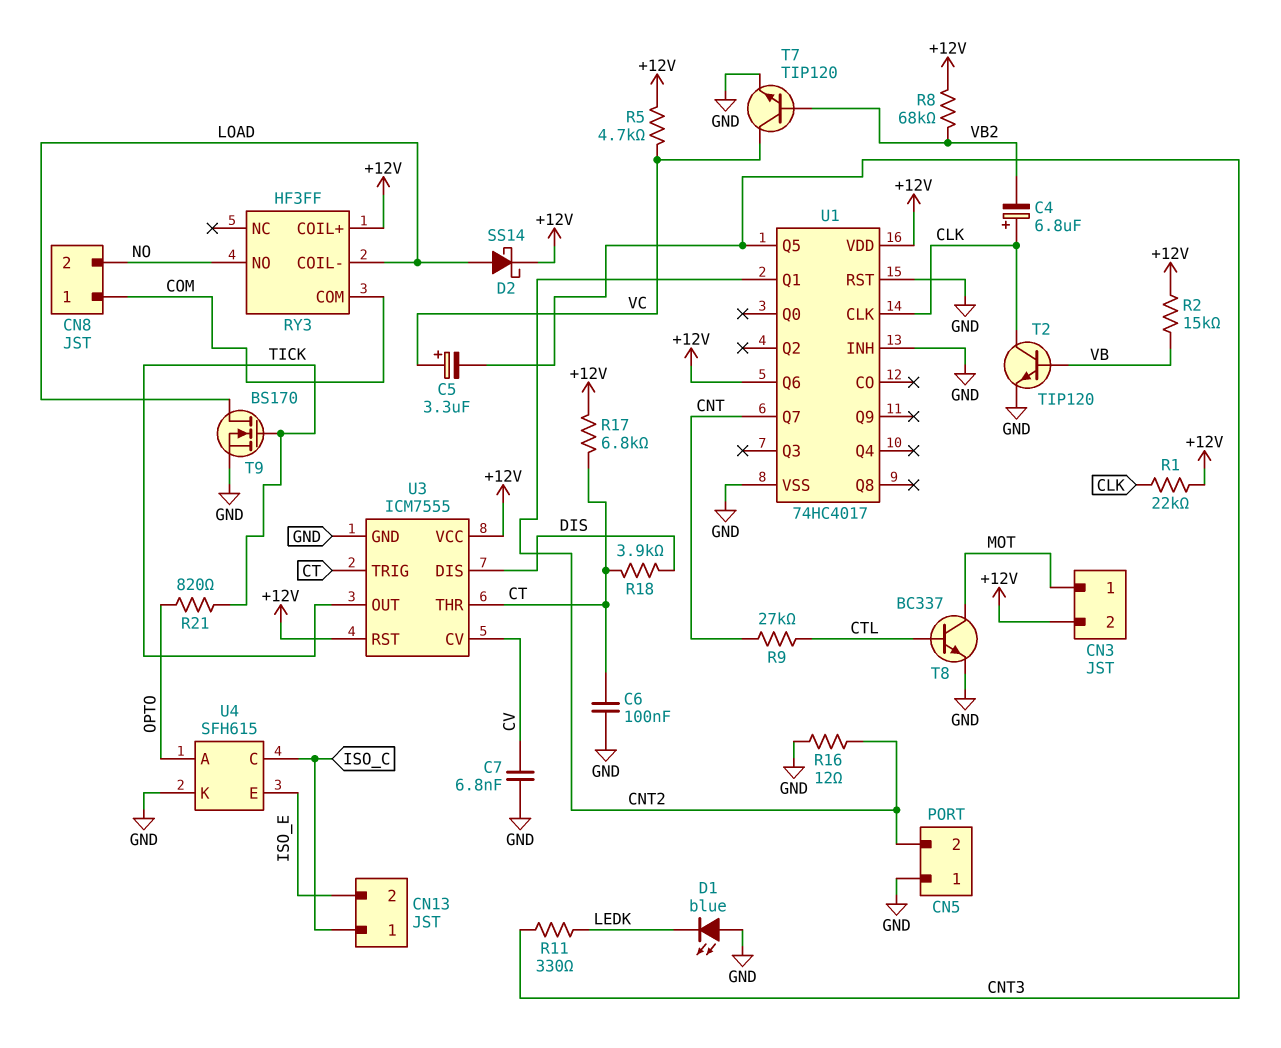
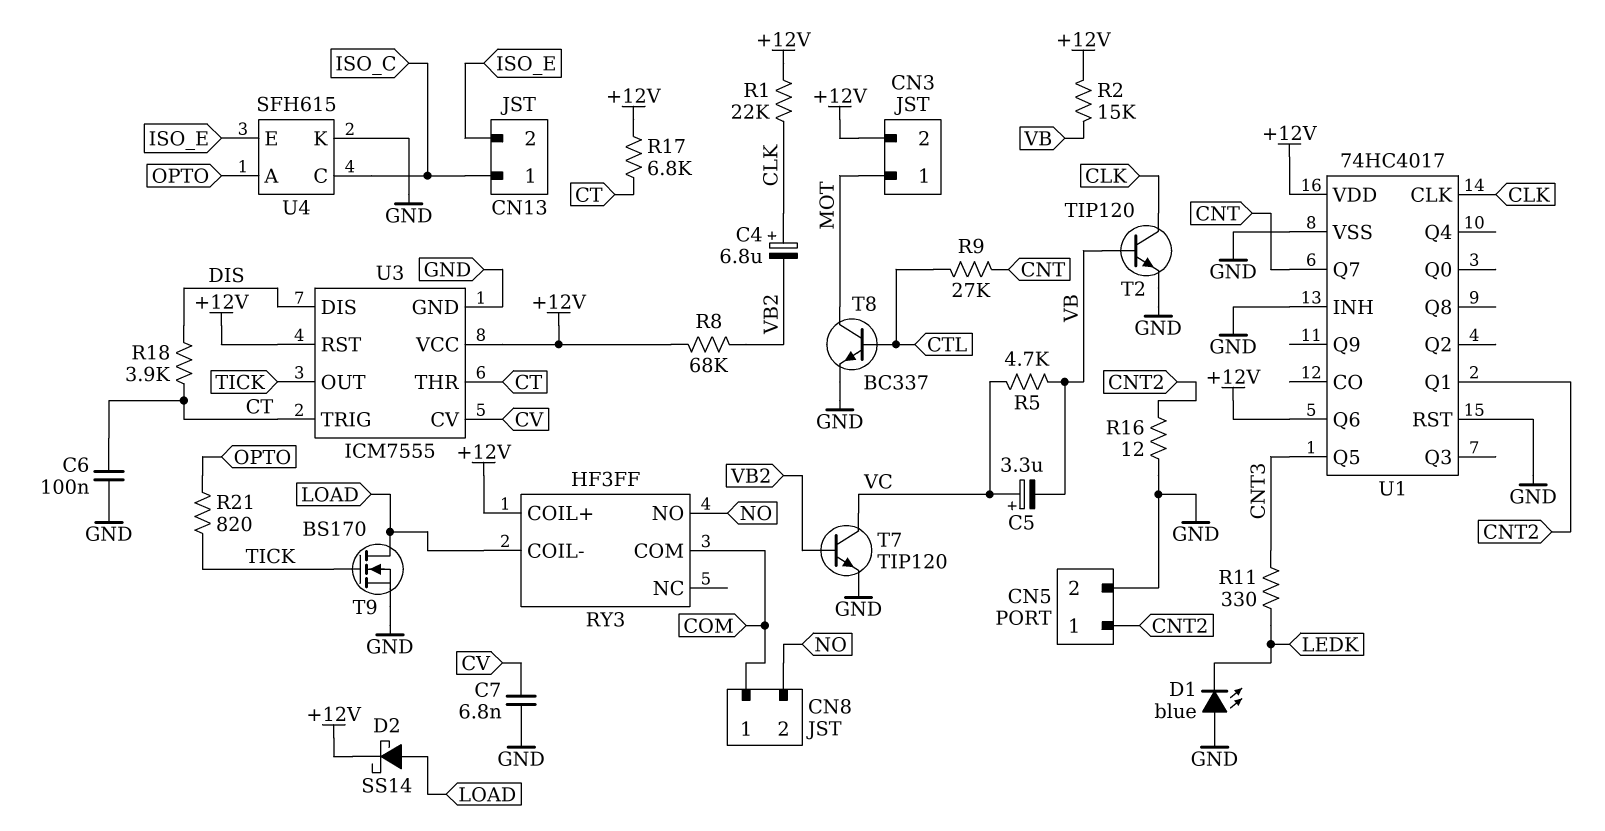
C5: 3.3uF (plus VC, minus CNT3) -> 3.3uF (plus VC, minus VB)
CN5 pin 1: GND -> CNT2
CN5 pin 2: CNT2 -> GND
R5: 4.7k (+12V, VC) -> 4.7k (VB, VC)

